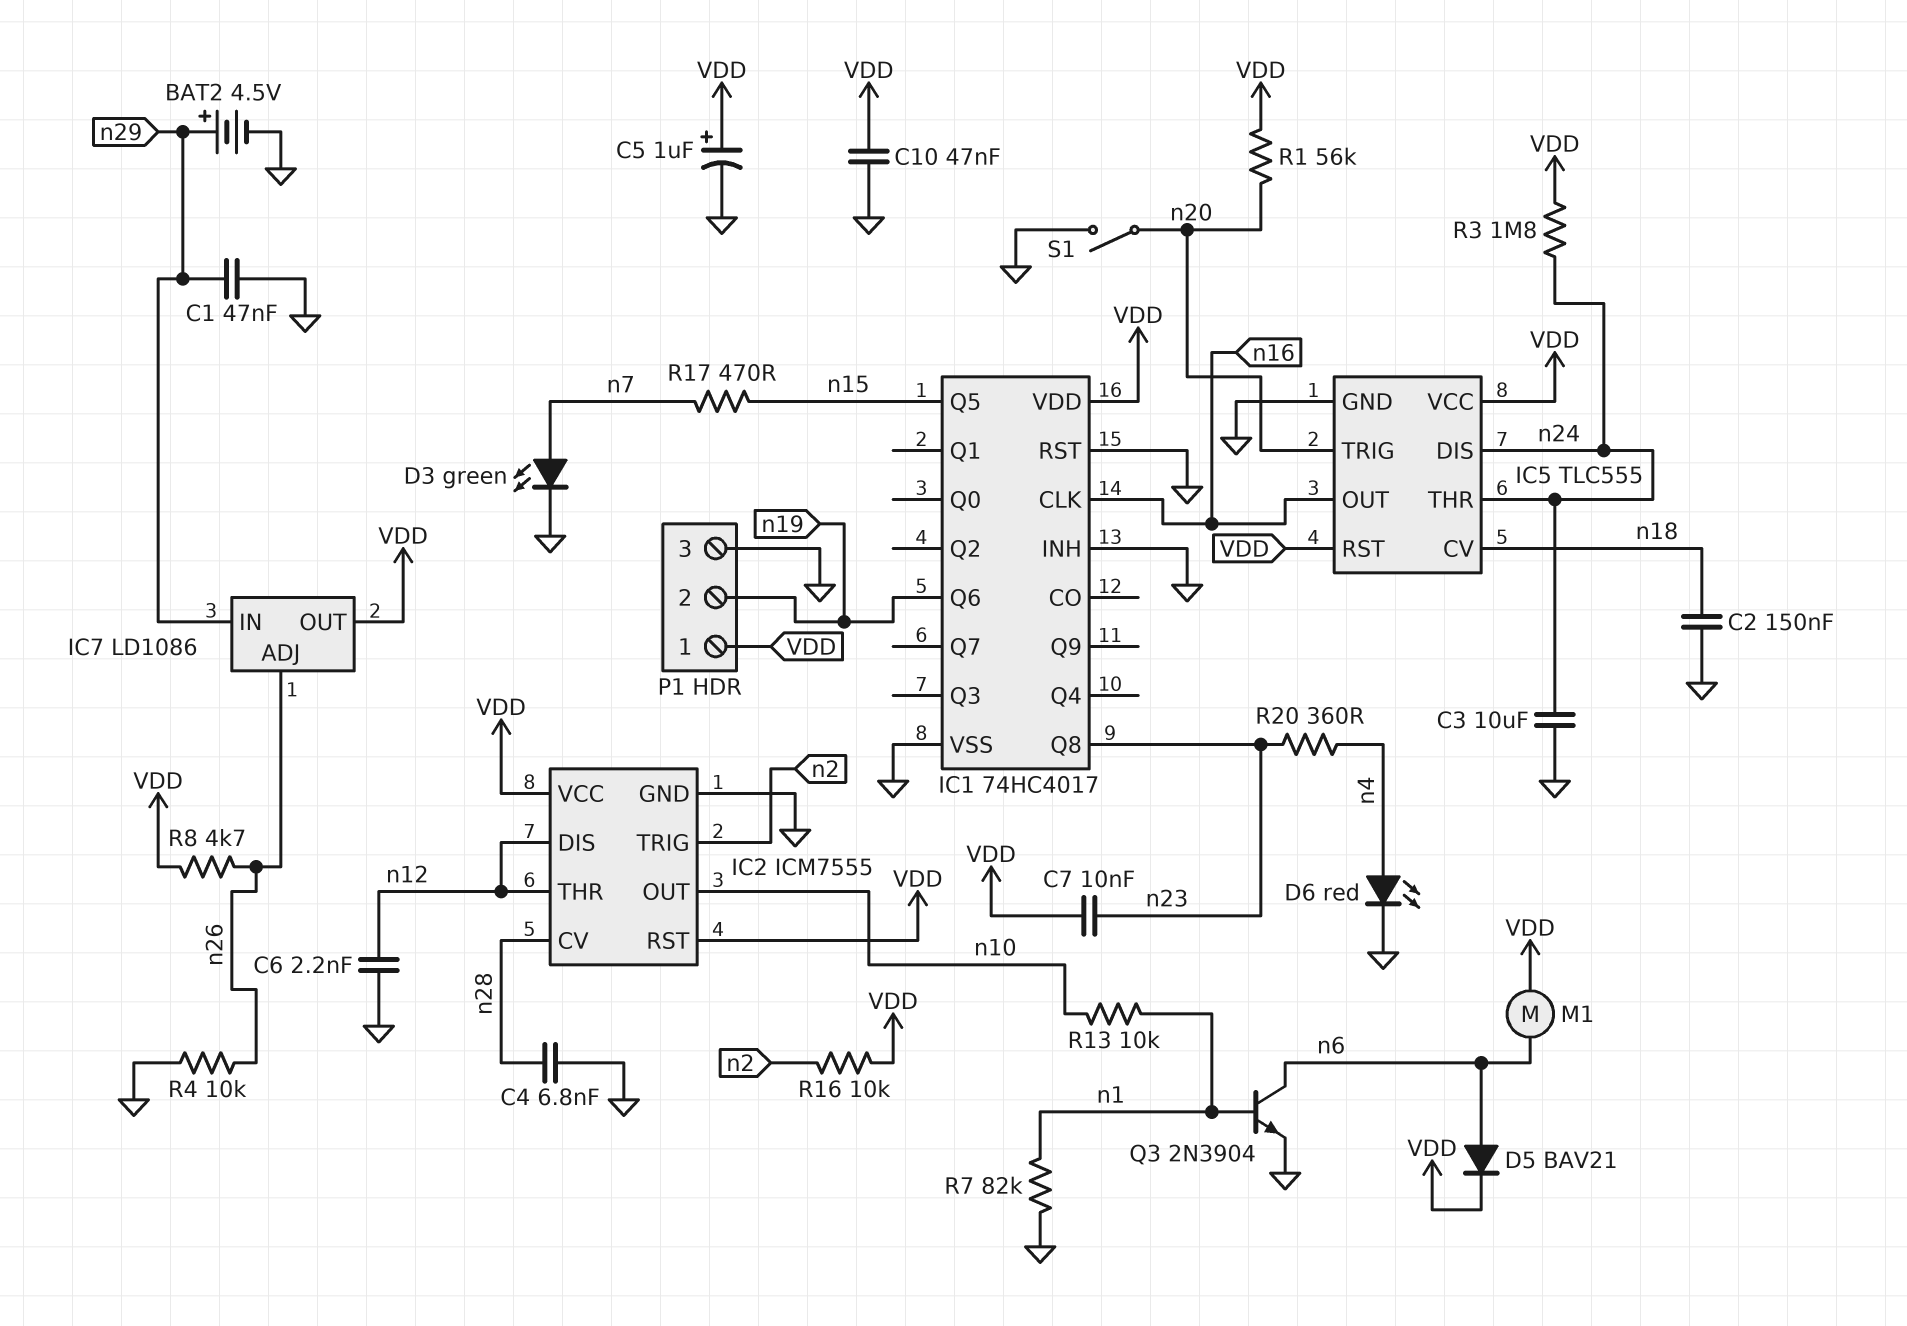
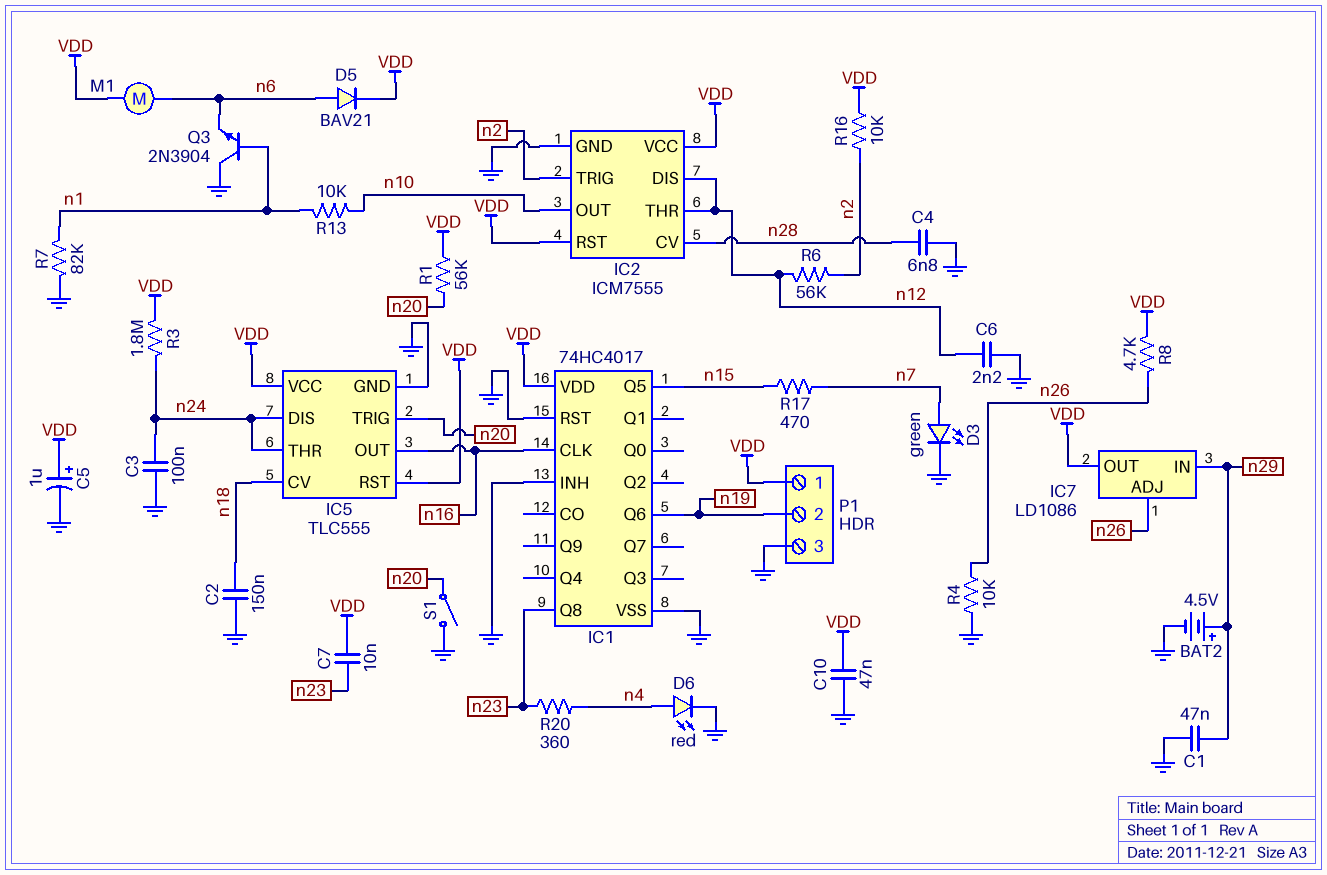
C3: 10uF (GND, n24) -> 100nF (GND, n24)
Q3: NPN 2N3904 (B n1, C n6, E GND) -> NPN 2N3904 (B n1, C GND, E n6)
R6: none -> 56k (n2, n12)

